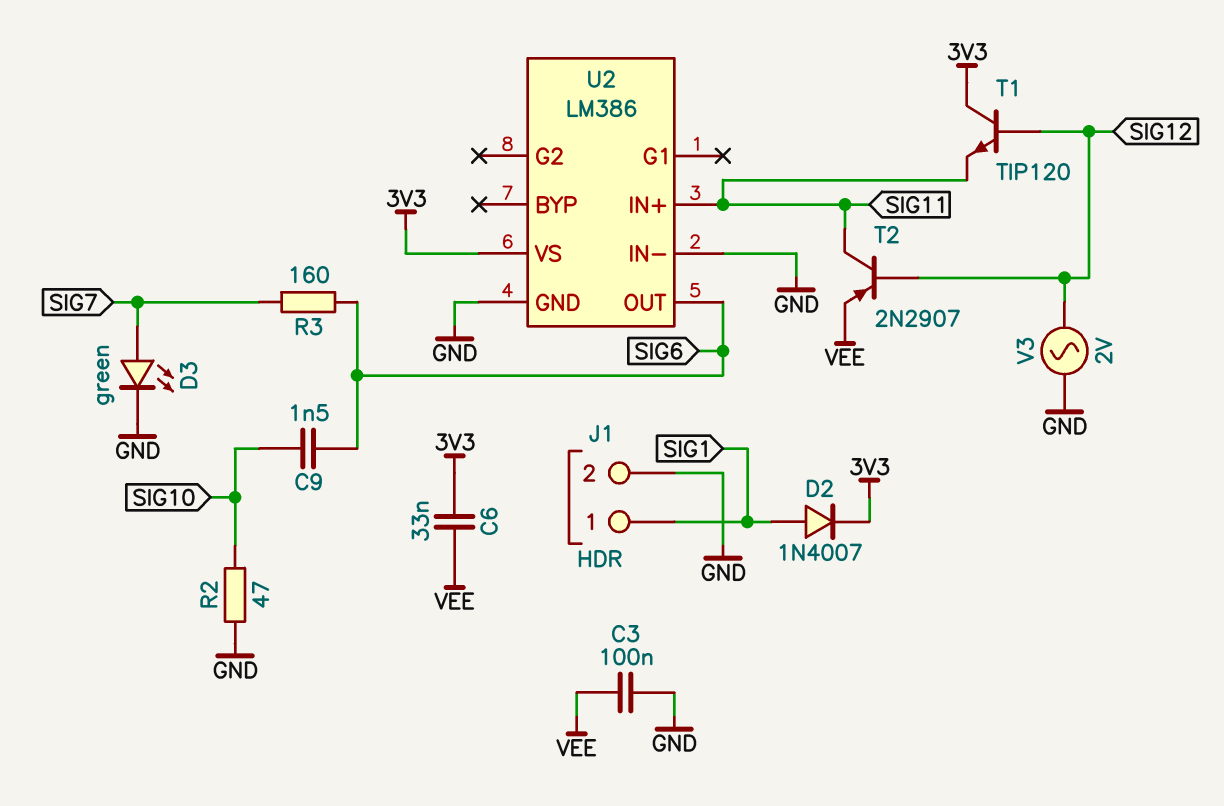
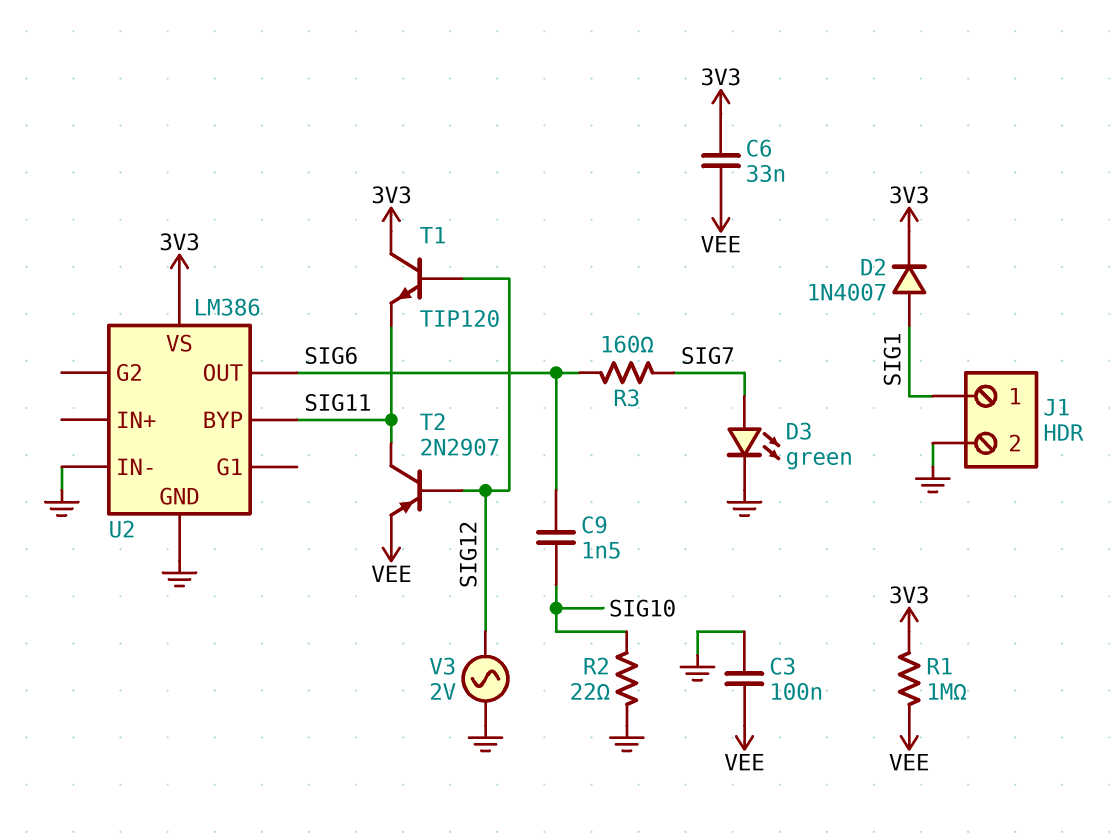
R1: none -> 1M (3V3, VEE)
R2: 47 (GND, SIG10) -> 22 (GND, SIG10)
U2 pin BYP: none -> SIG11
U2 pin IN+: SIG11 -> none

